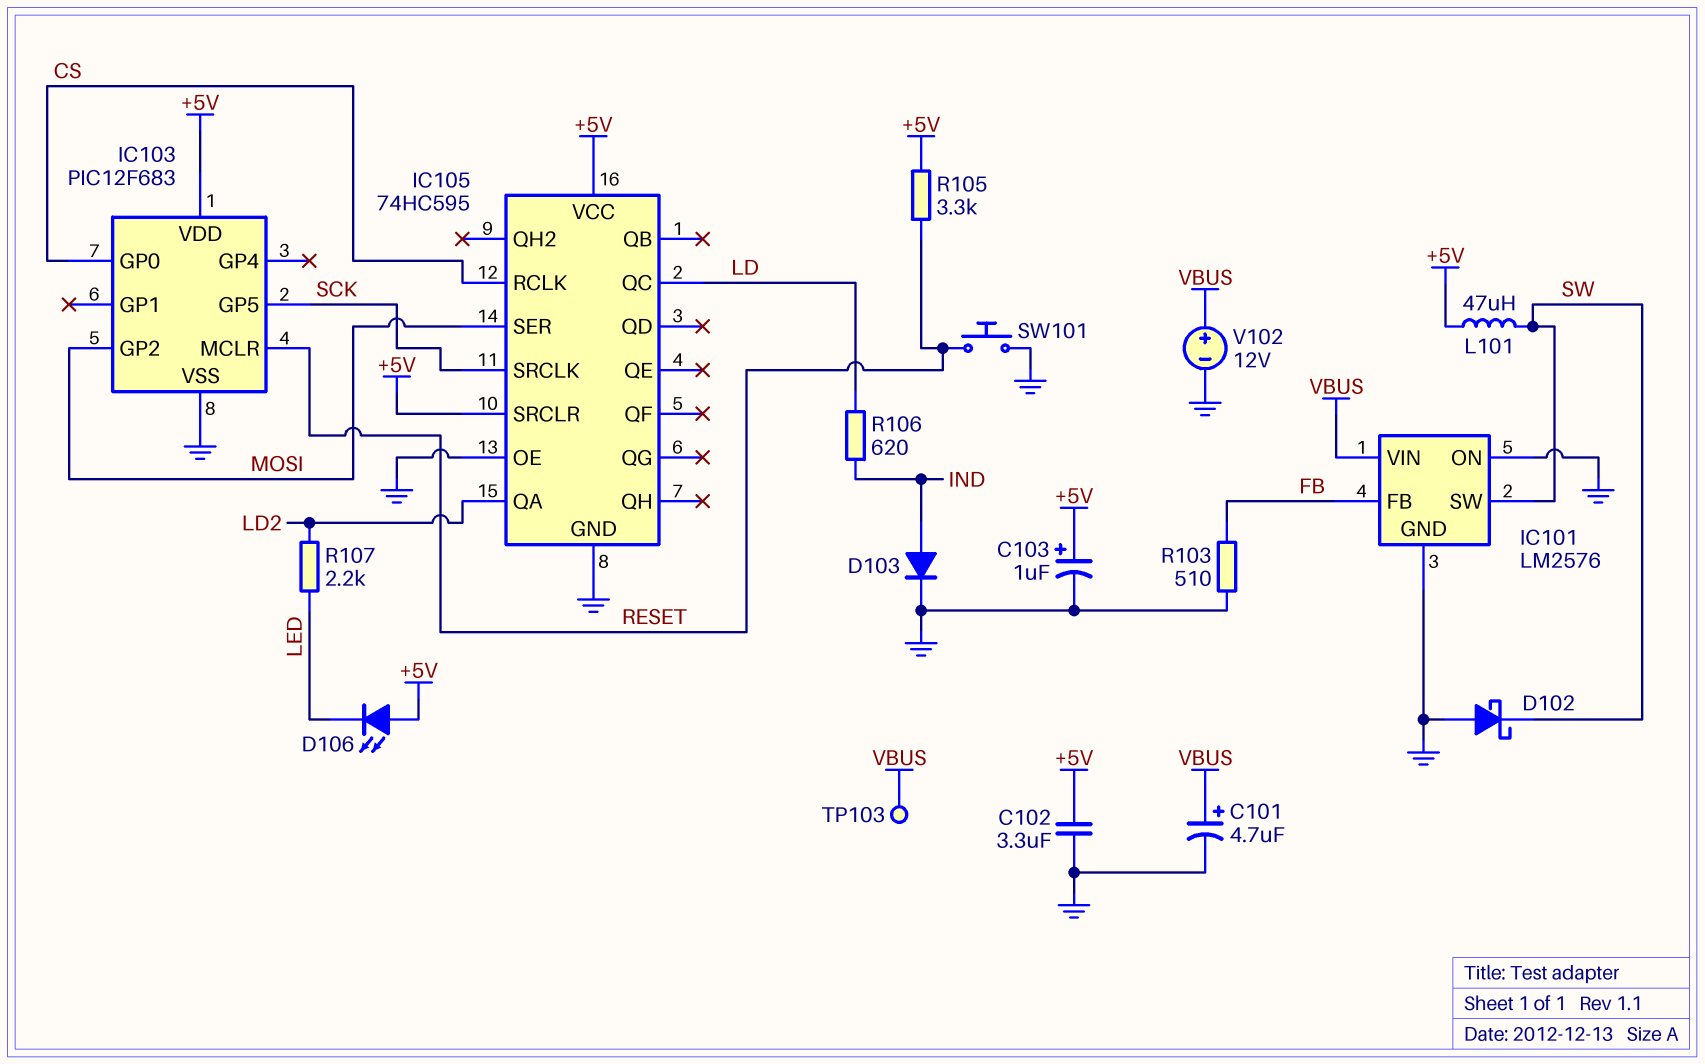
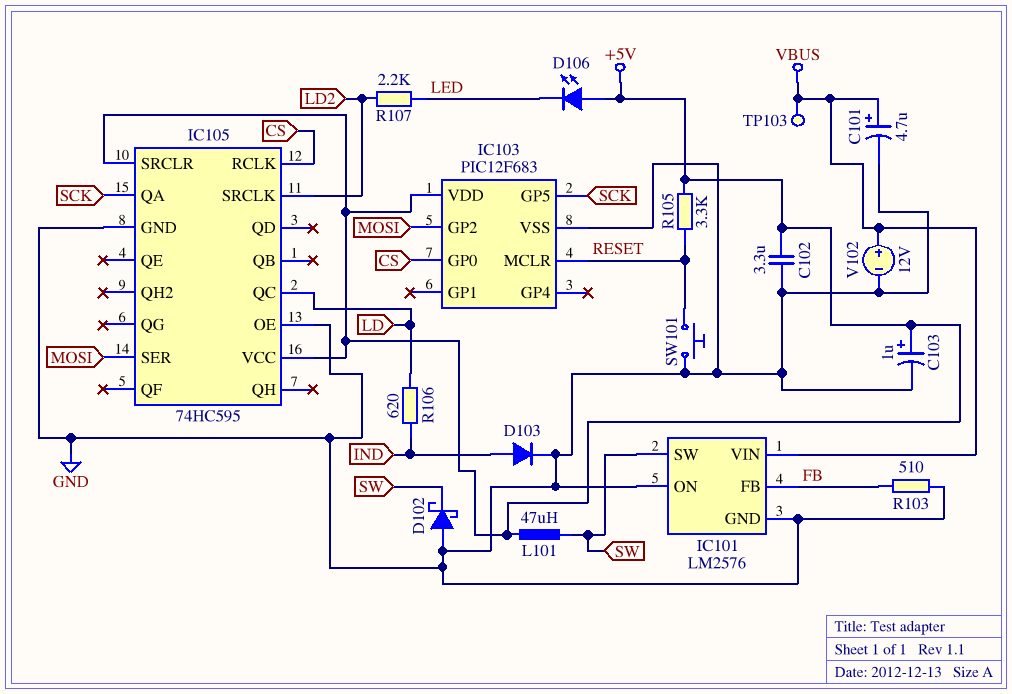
IC105 pin QA: LD2 -> SCK
IC105 pin SRCLK: SCK -> LD2

